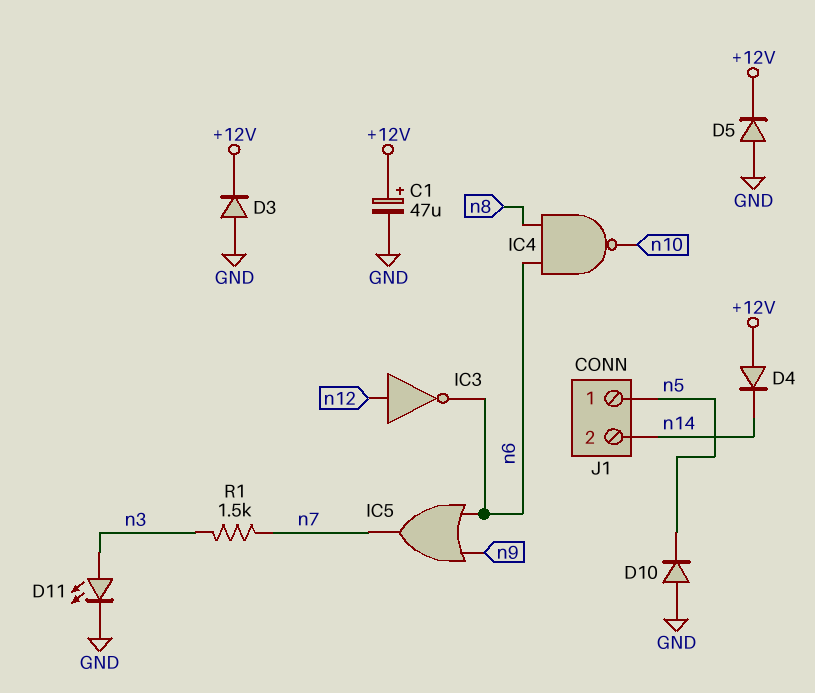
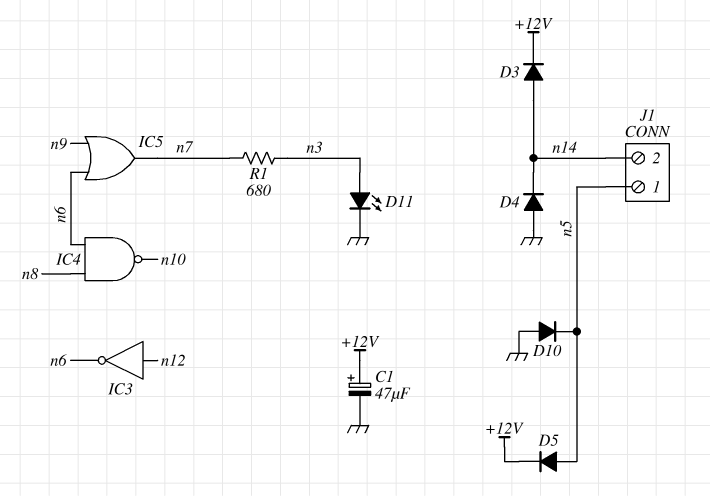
D3: diode (A GND, K +12V) -> diode (A n14, K +12V)
D4: diode (A +12V, K n14) -> diode (A GND, K n14)
D5: diode (A GND, K +12V) -> diode (A n5, K +12V)
R1: 1.5k (n3, n7) -> 680 (n3, n7)

